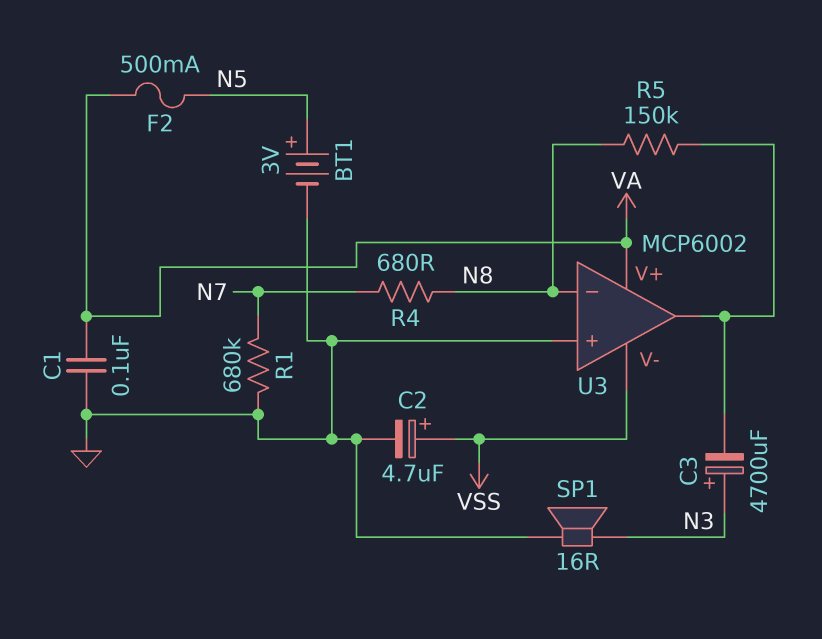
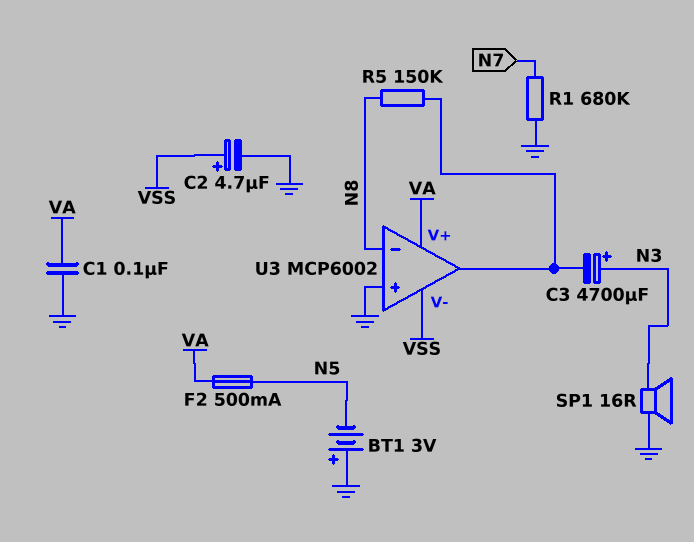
BT1: 3V (plus N5, minus GND) -> 3V (plus GND, minus N5)
R4: 680 (N7, N8) -> none

